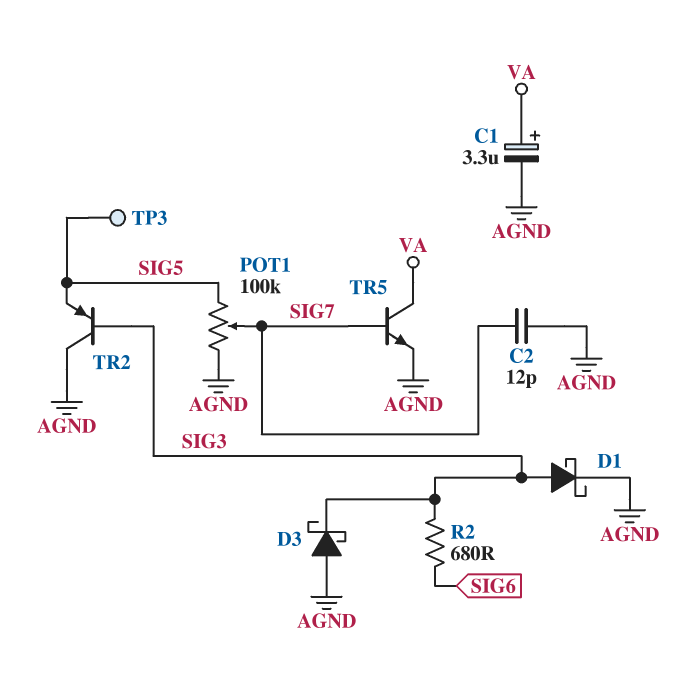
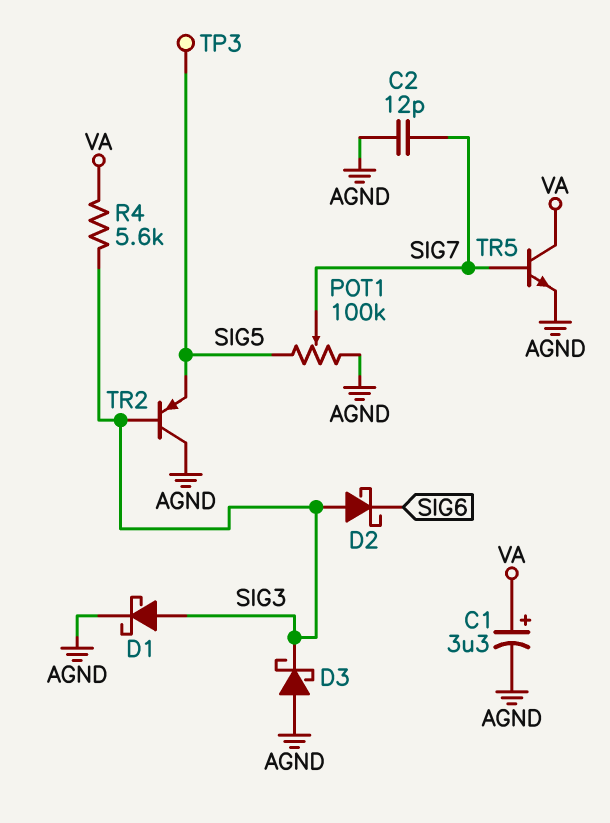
D2: none -> schottky (A SIG3, K SIG6)
R2: 680 (SIG3, SIG6) -> none
R4: none -> 5.6k (SIG3, VA)

